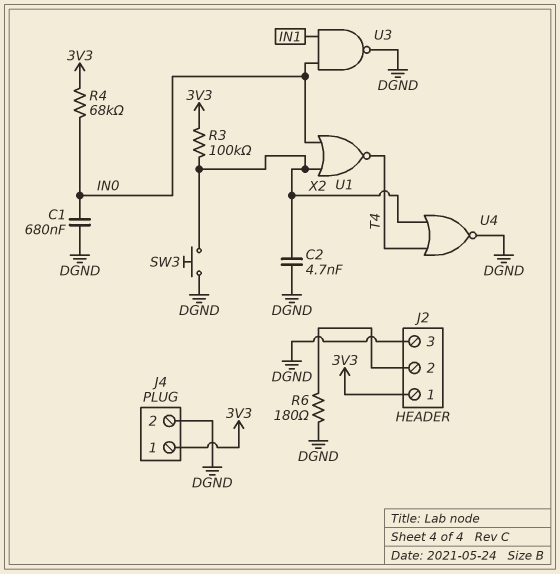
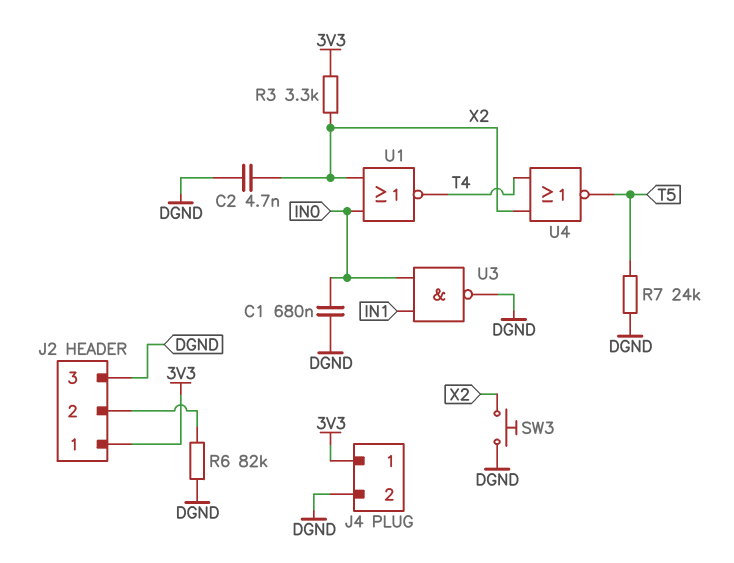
R3: 100k (3V3, X2) -> 3.3k (3V3, X2)
R4: 68k (3V3, IN0) -> none
R6: 180 (DGND, J2/2) -> 82k (DGND, J2/2)
R7: none -> 24k (DGND, T5)
U4: NOR (in T4, in X2, out DGND) -> NOR (in T4, in X2, out T5)

